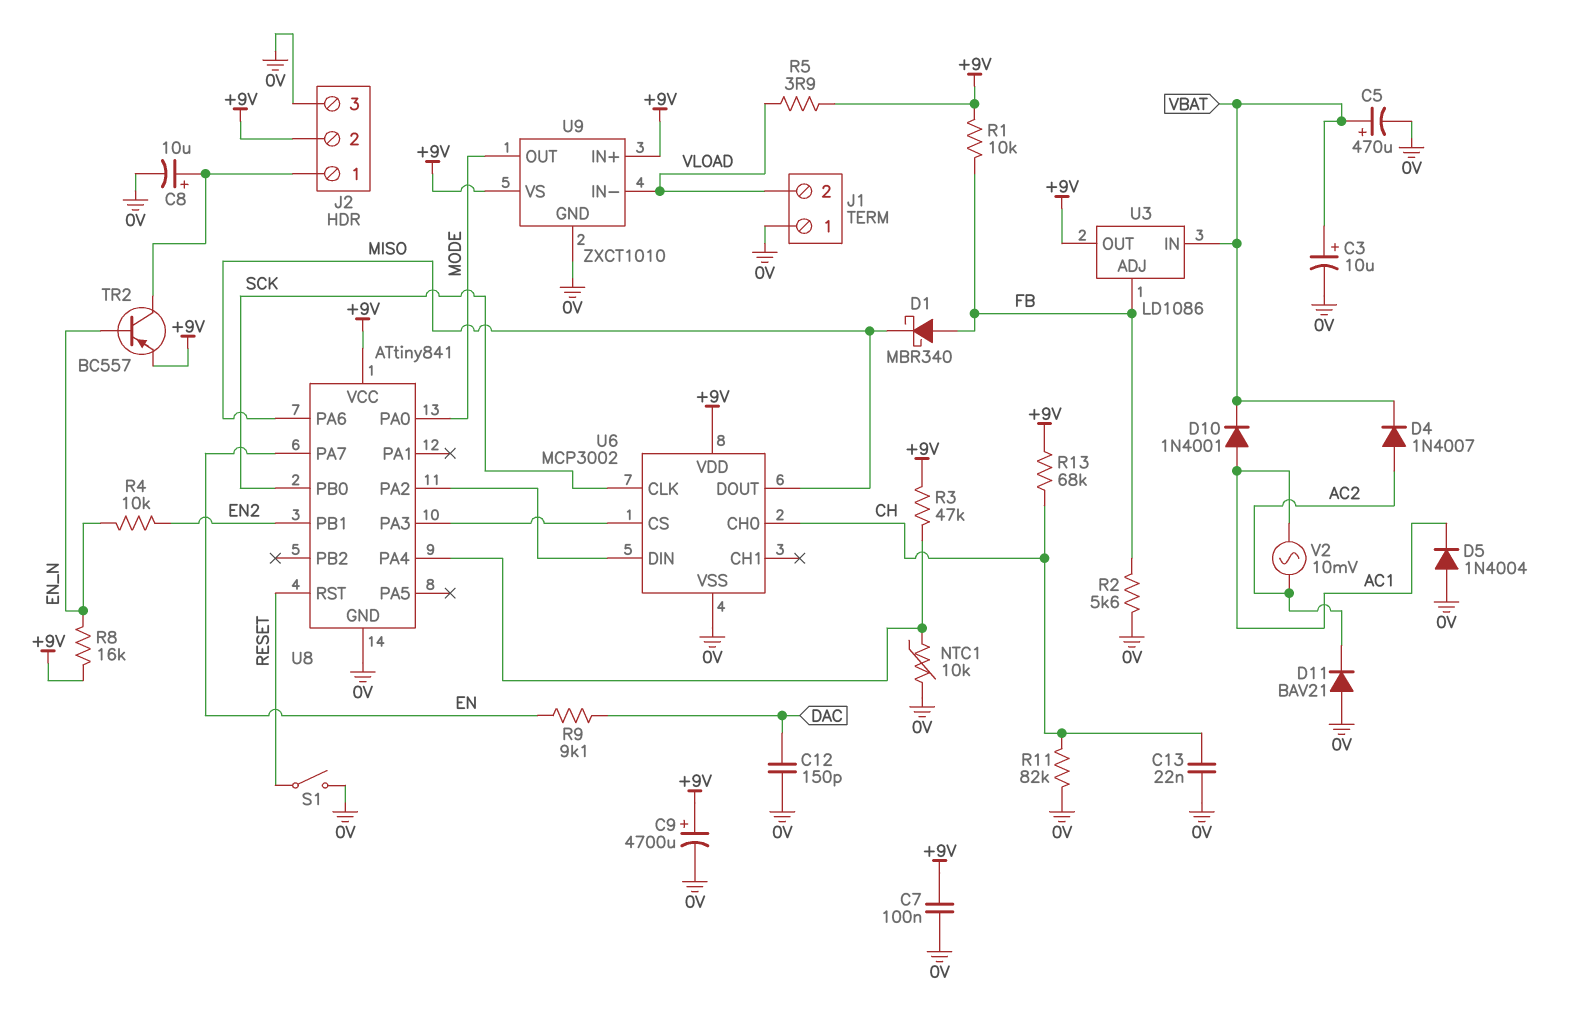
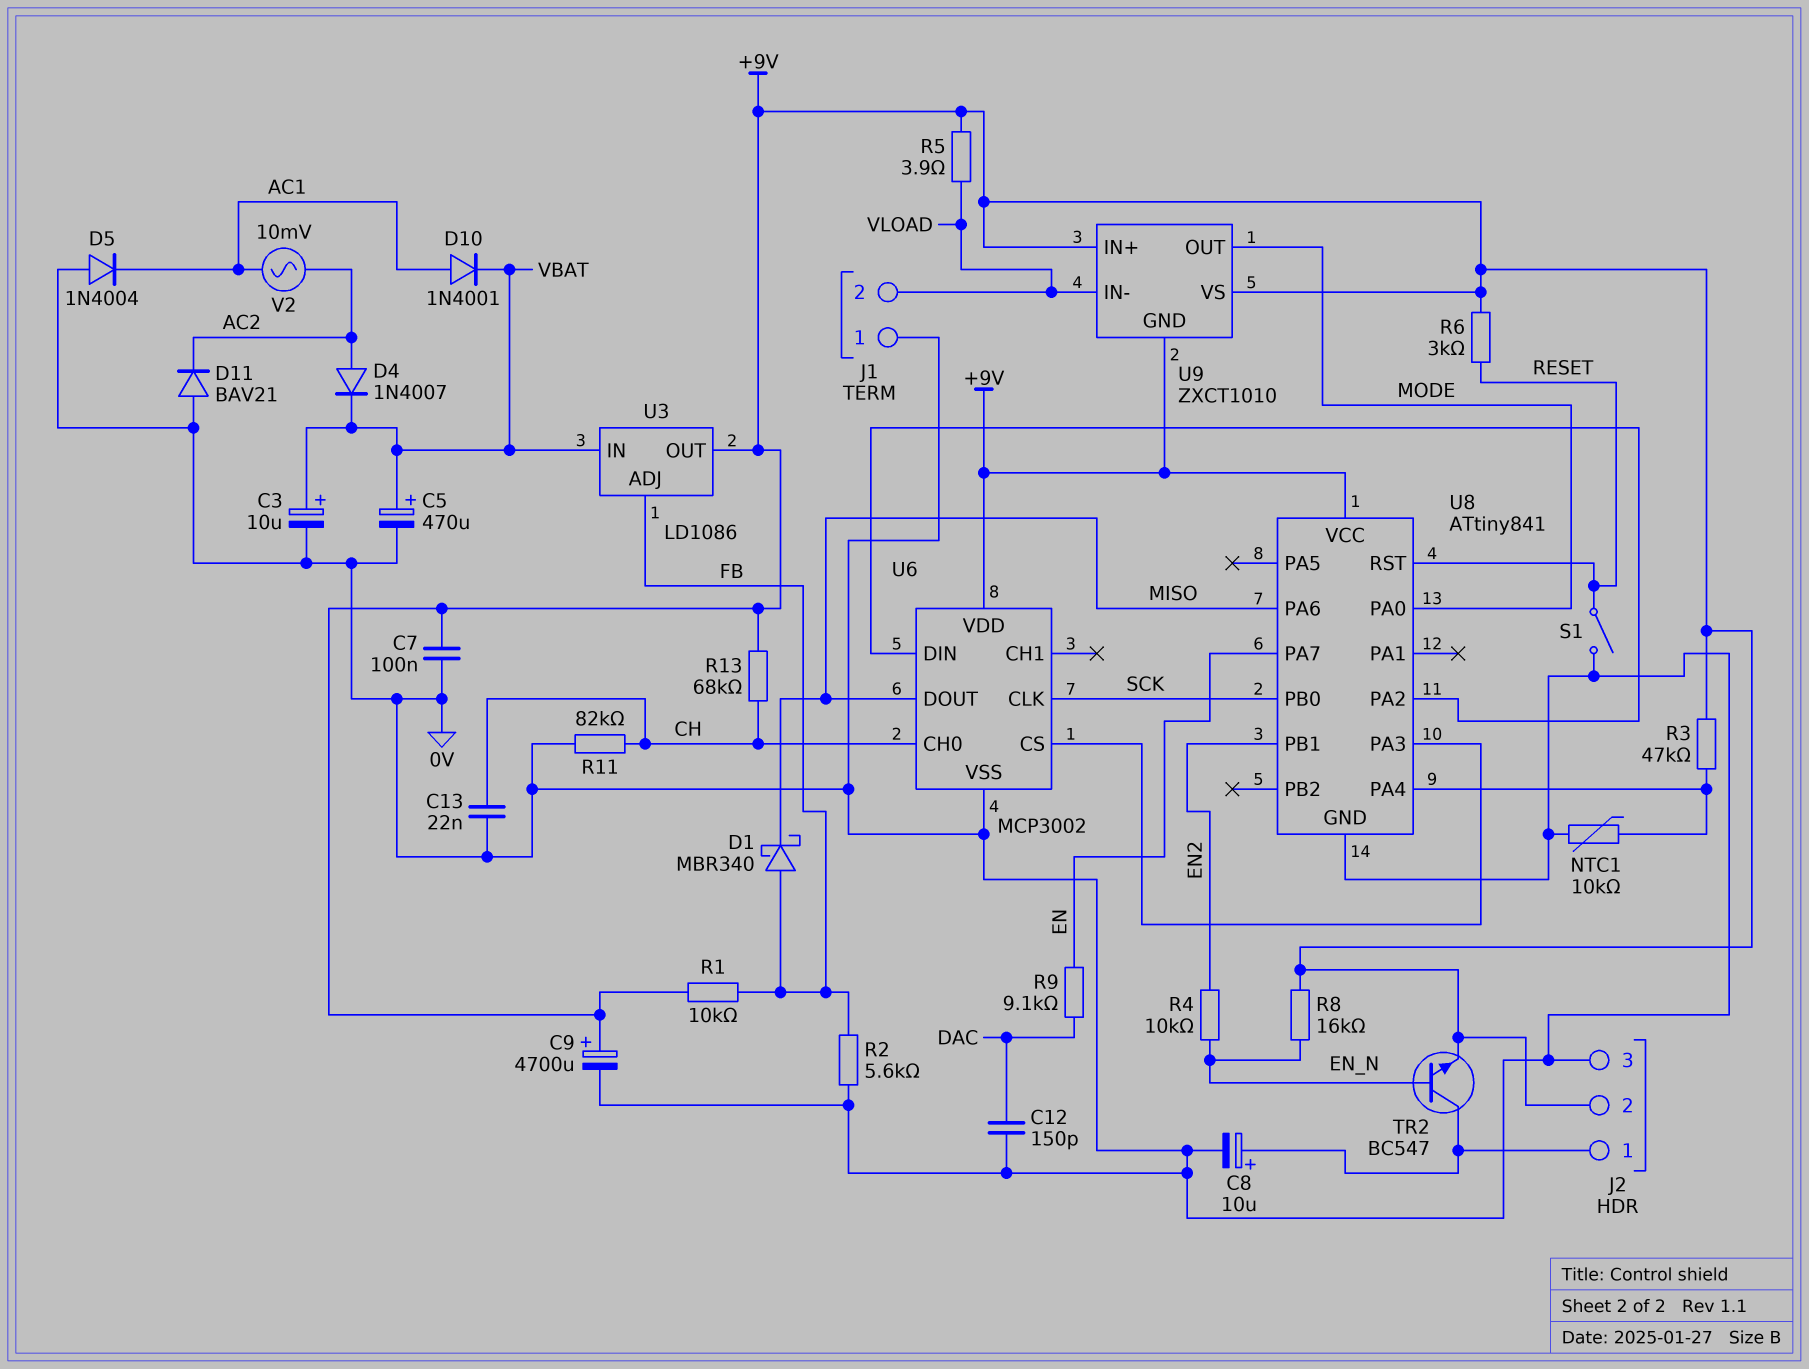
R6: none -> 3k (+9V, RESET)
TR2: PNP BC557 (B EN_N, C J2/1, E +9V) -> NPN BC547 (B EN_N, C J2/1, E +9V)
U9 pin GND: 0V -> +9V

